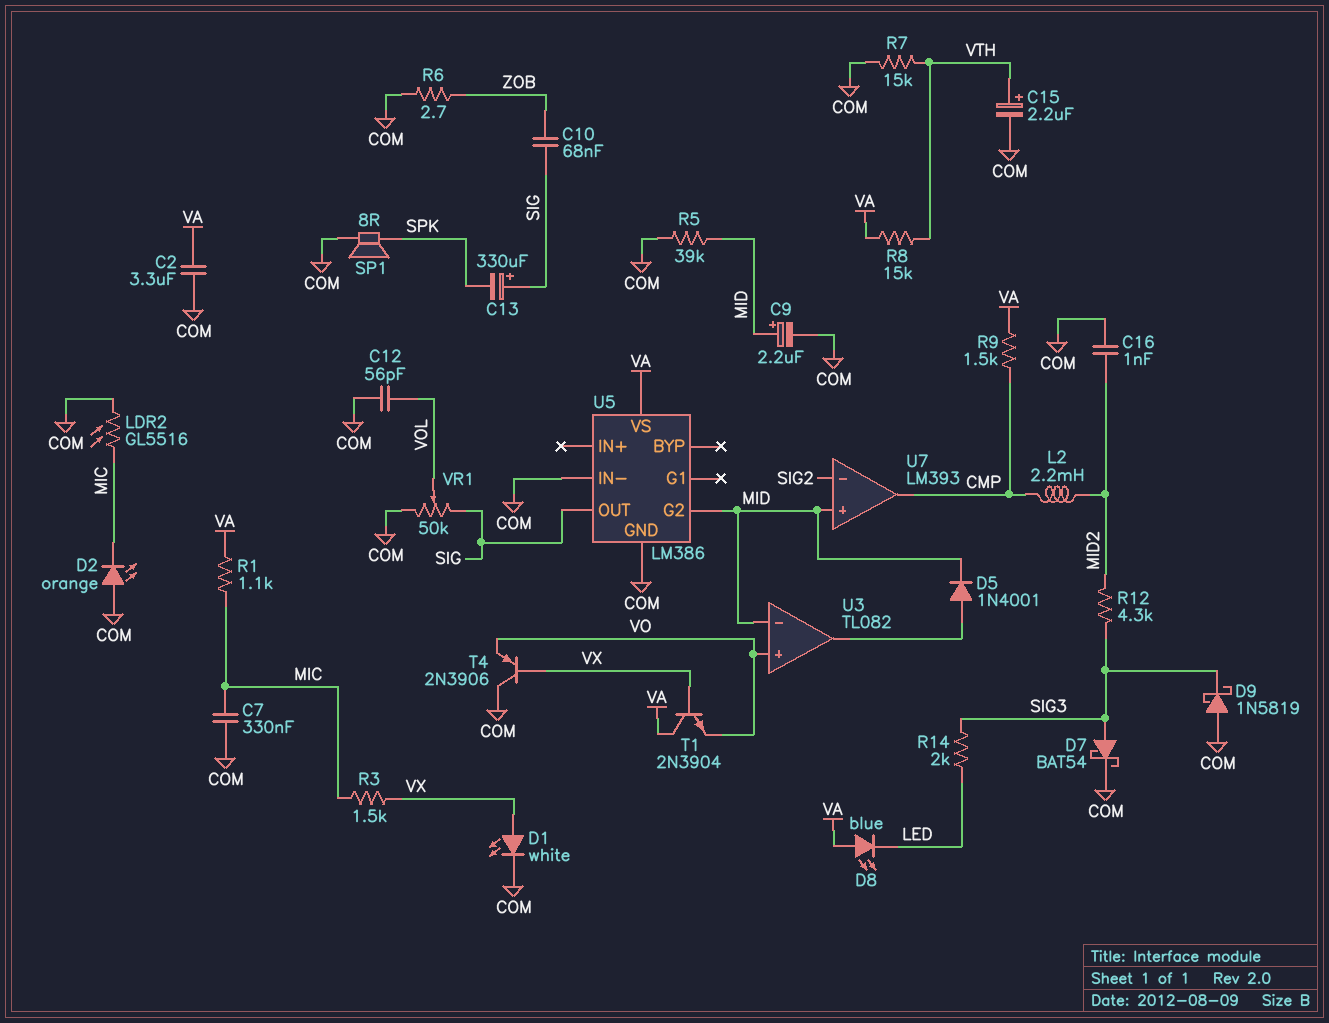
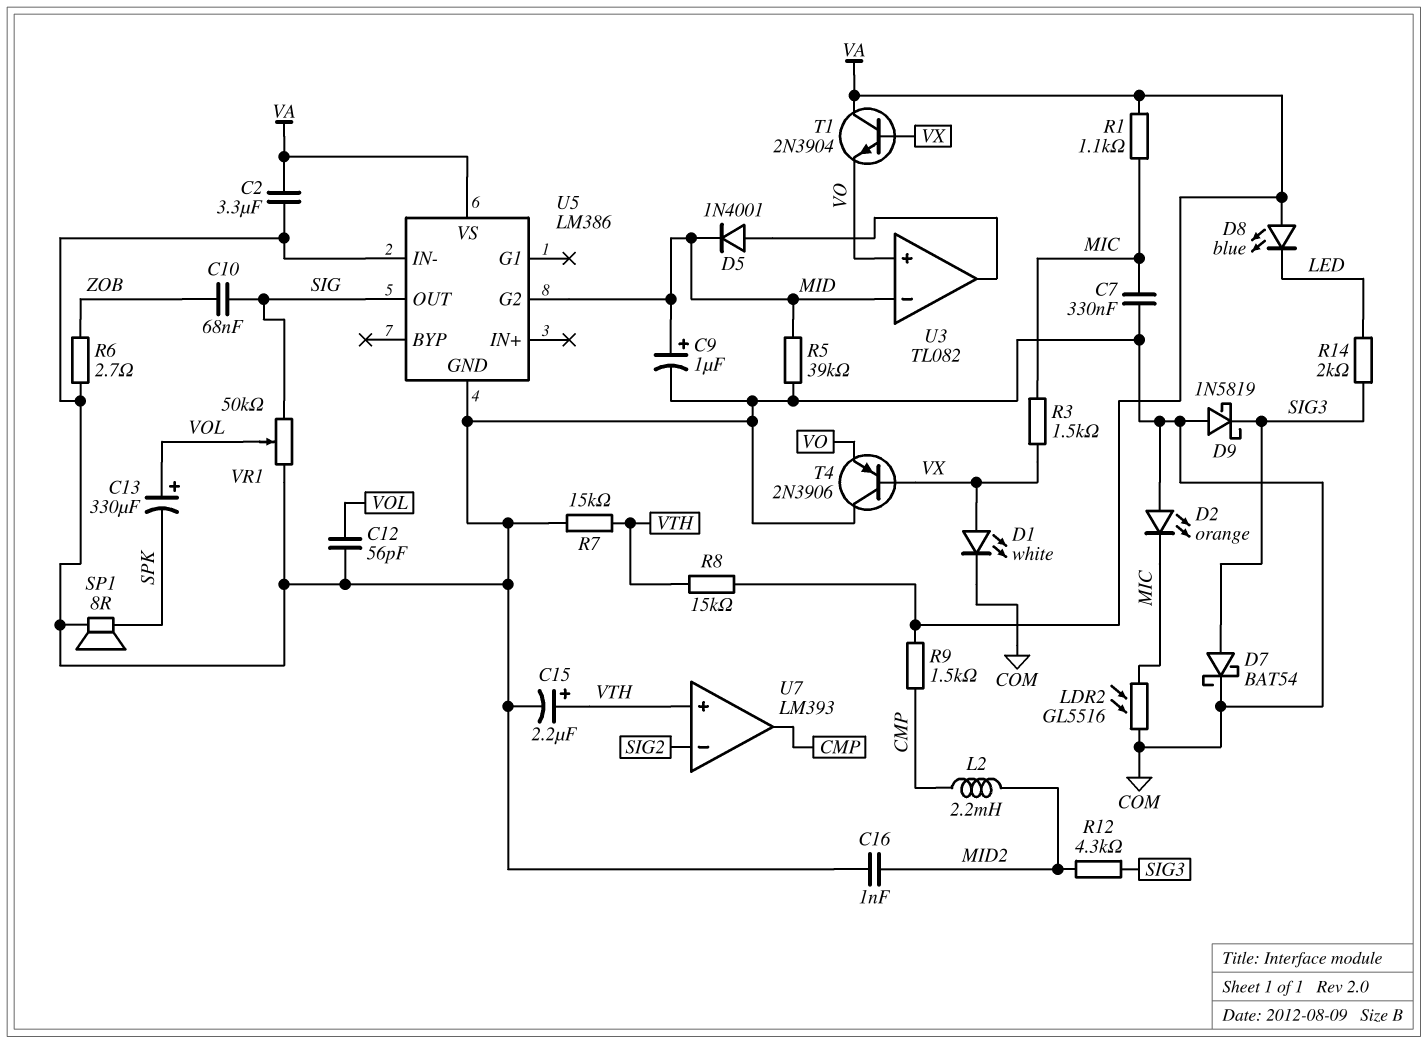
C9: 2.2uF (plus MID, minus COM) -> 1uF (plus MID, minus COM)
C13: 330uF (plus SIG, minus SPK) -> 330uF (plus VOL, minus SPK)
U7 pin in+: MID -> VTH

